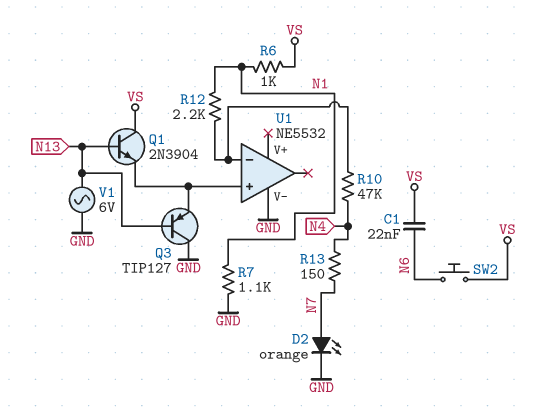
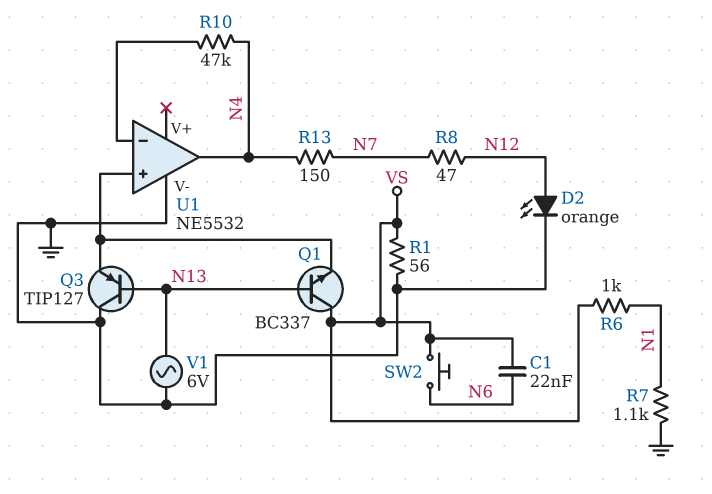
D2: LED orange (A N7, K GND) -> LED orange (A N12, K GND)
Q1: NPN 2N3904 (B N13, C VS, E U1/in+) -> NPN BC337 (B N13, C VS, E U1/in+)
R1: none -> 56 (GND, VS)
R8: none -> 47 (N7, N12)
R12: 2.2k (N1, U1/in-) -> none
U1 pin out: none -> N4

